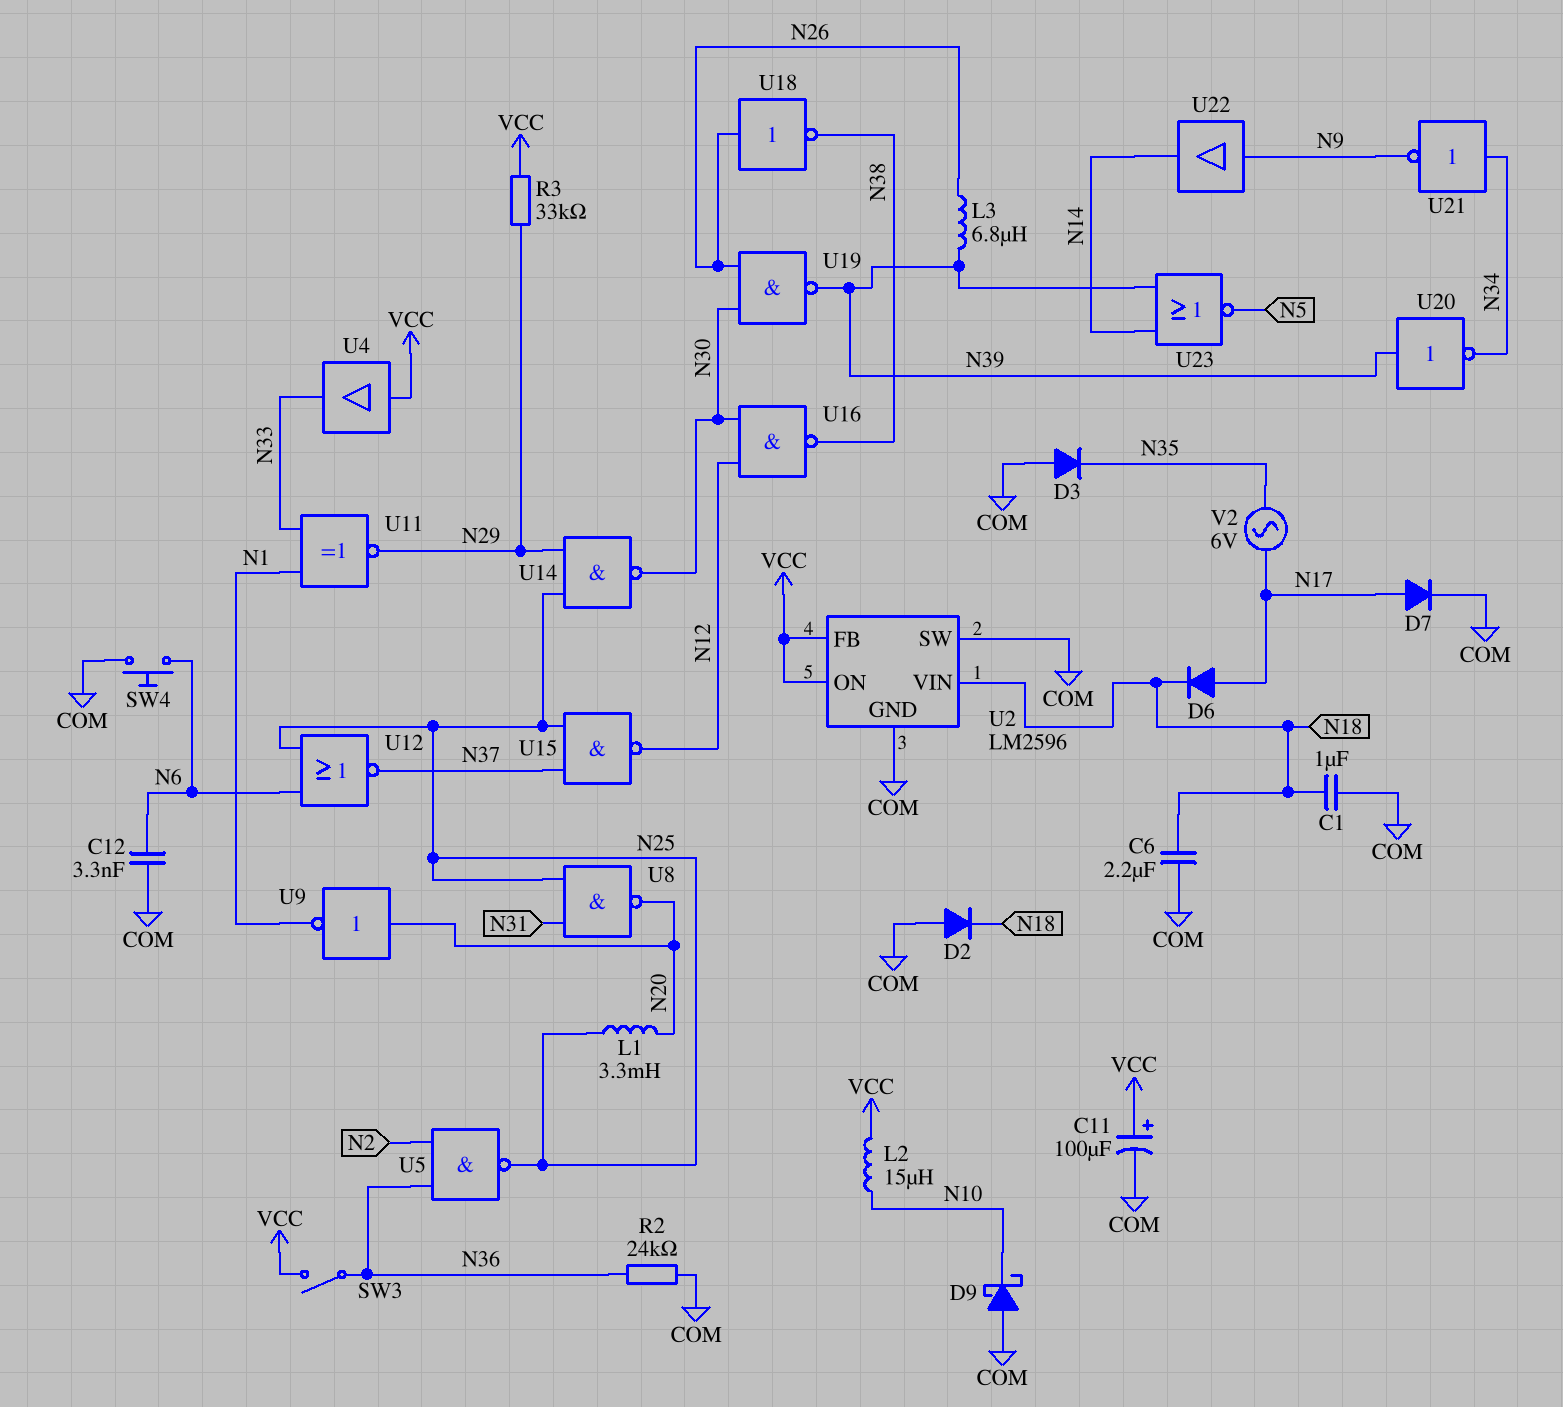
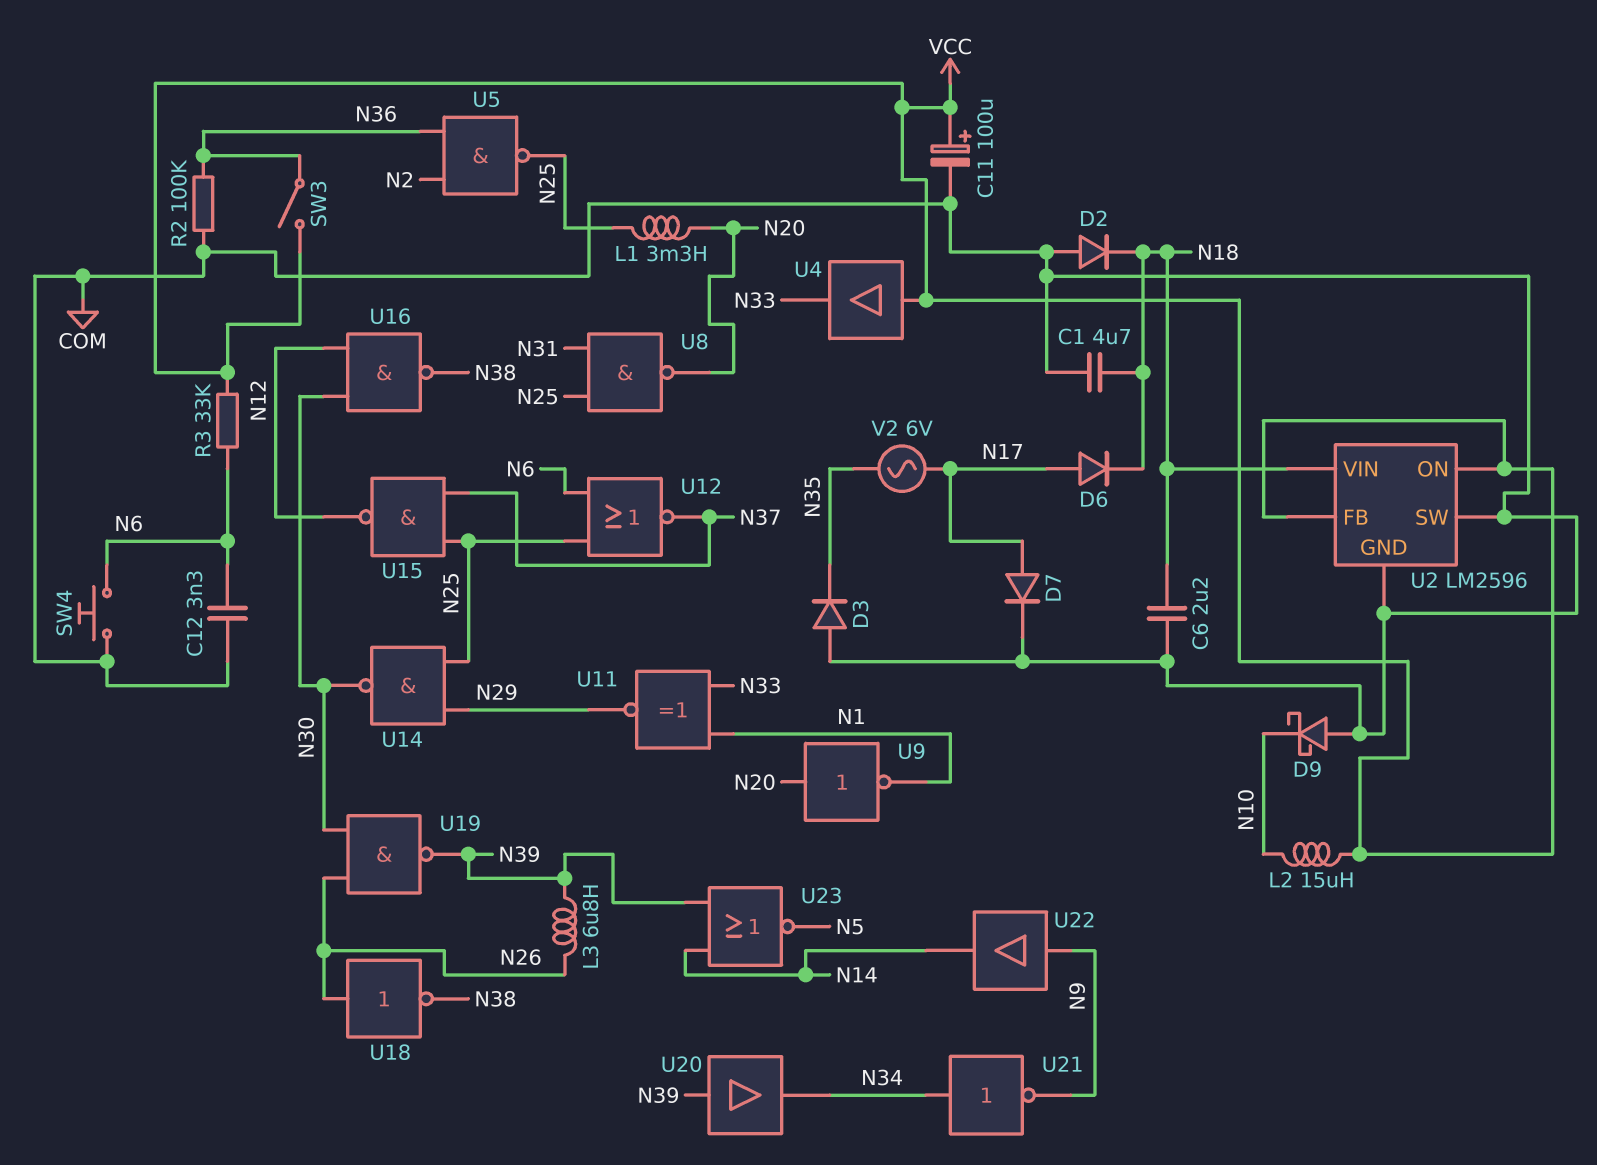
C1: 1uF (COM, N18) -> 4.7uF (COM, N18)
R2: 24k (COM, N36) -> 100k (COM, N36)
R3: 33k (N29, VCC) -> 33k (N6, VCC)
U20: NOT (in N39, out N34) -> buffer (in N39, out N34)

